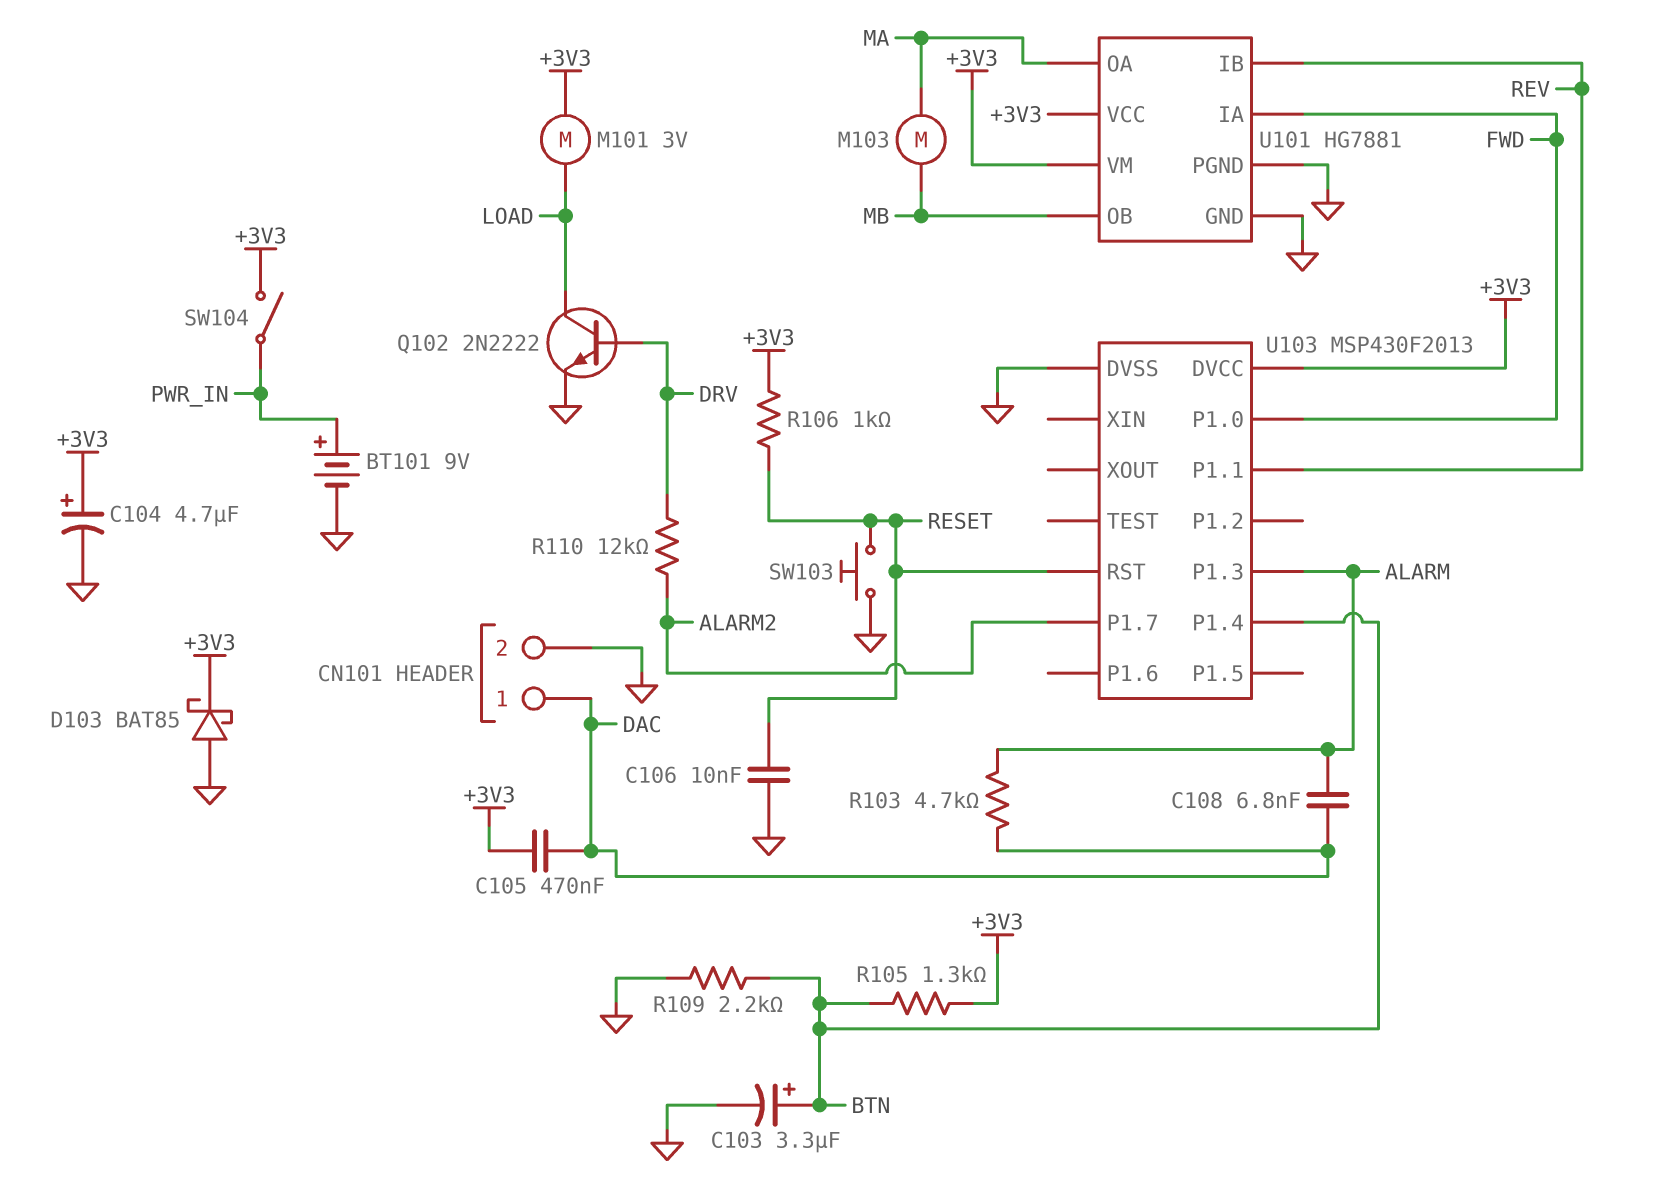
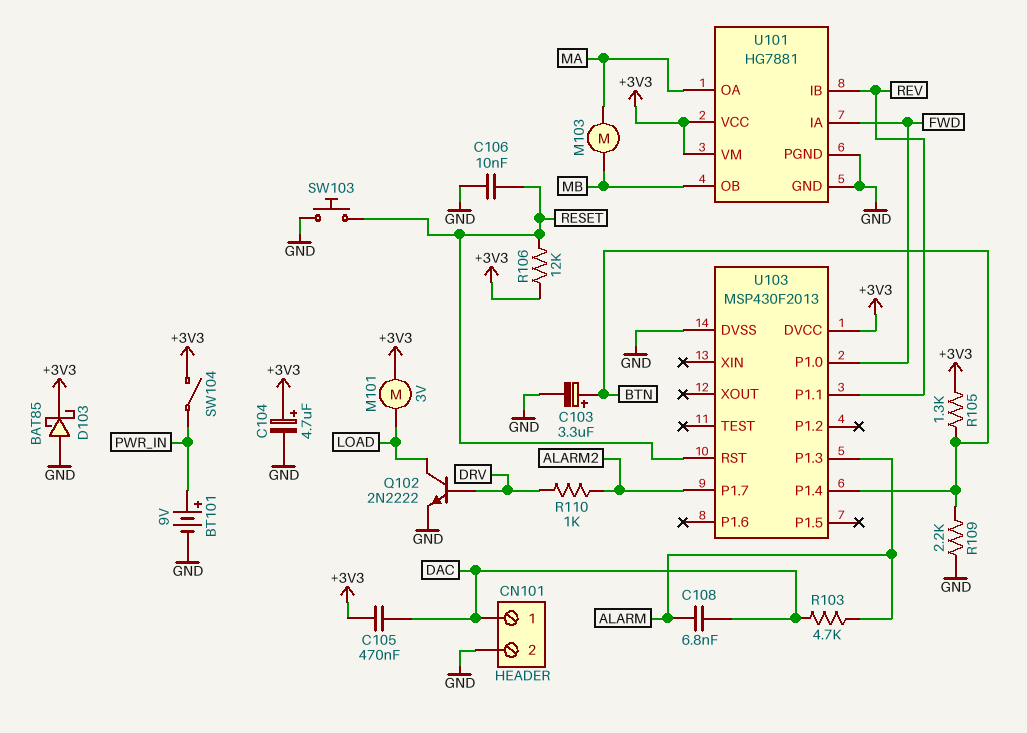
R106: 1k (+3V3, RESET) -> 12k (+3V3, RESET)
R110: 12k (ALARM2, DRV) -> 1k (ALARM2, DRV)

